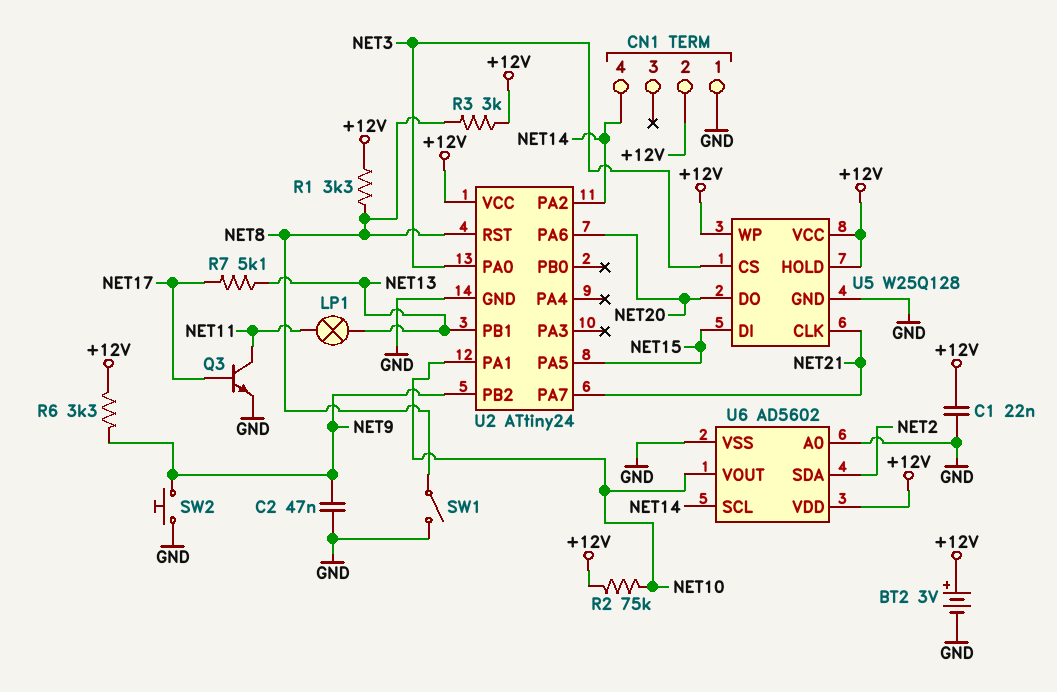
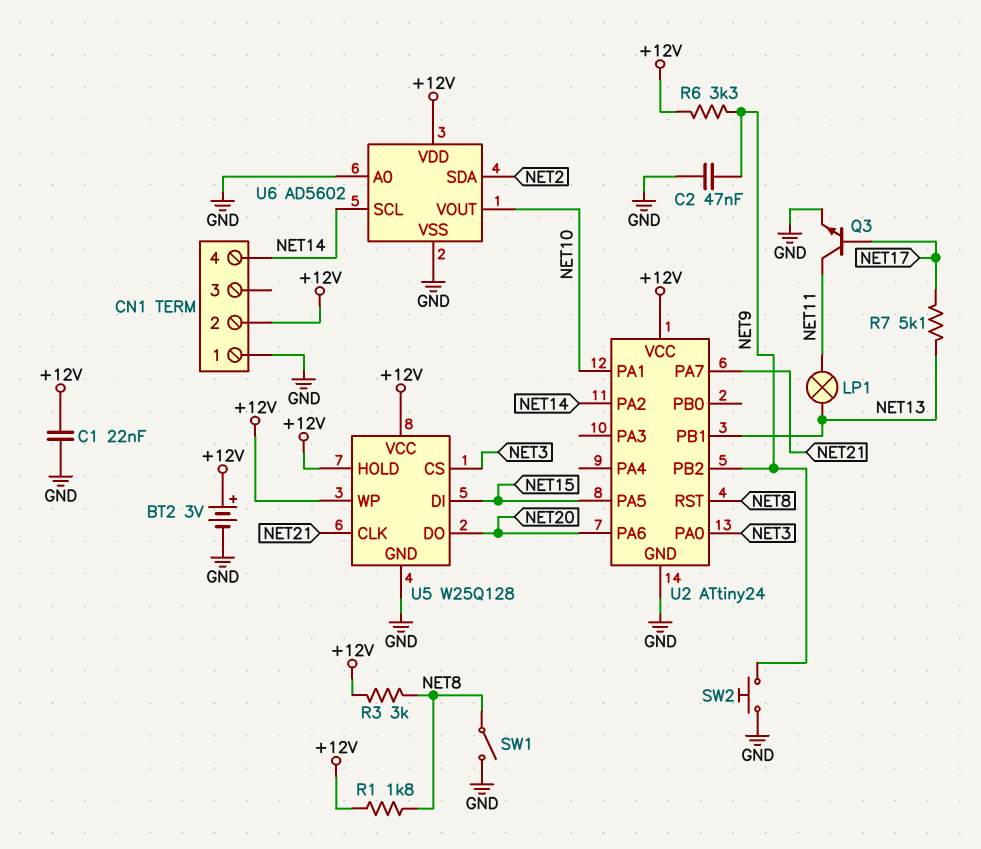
R1: 3.3k (+12V, NET8) -> 1.8k (+12V, NET8)
R2: 75k (+12V, NET10) -> none

